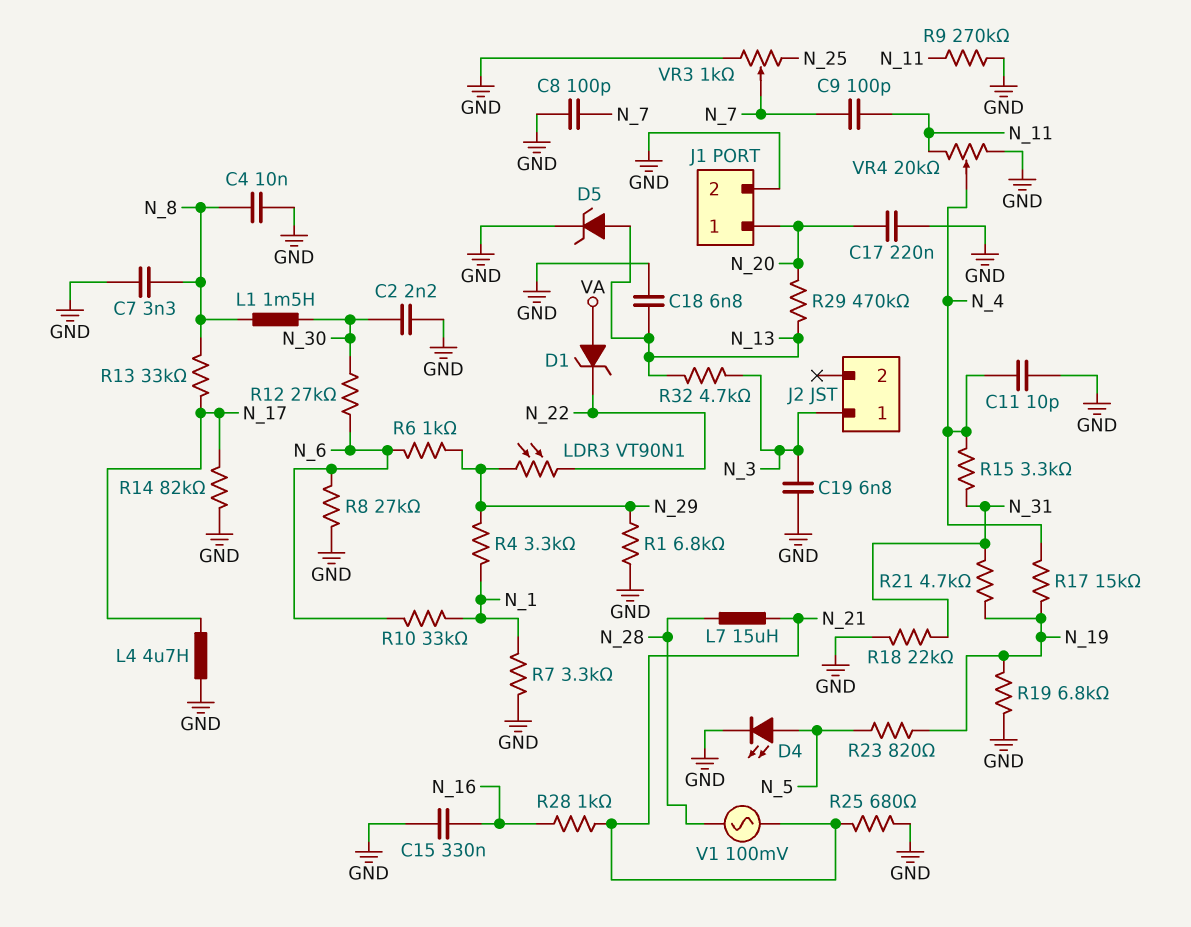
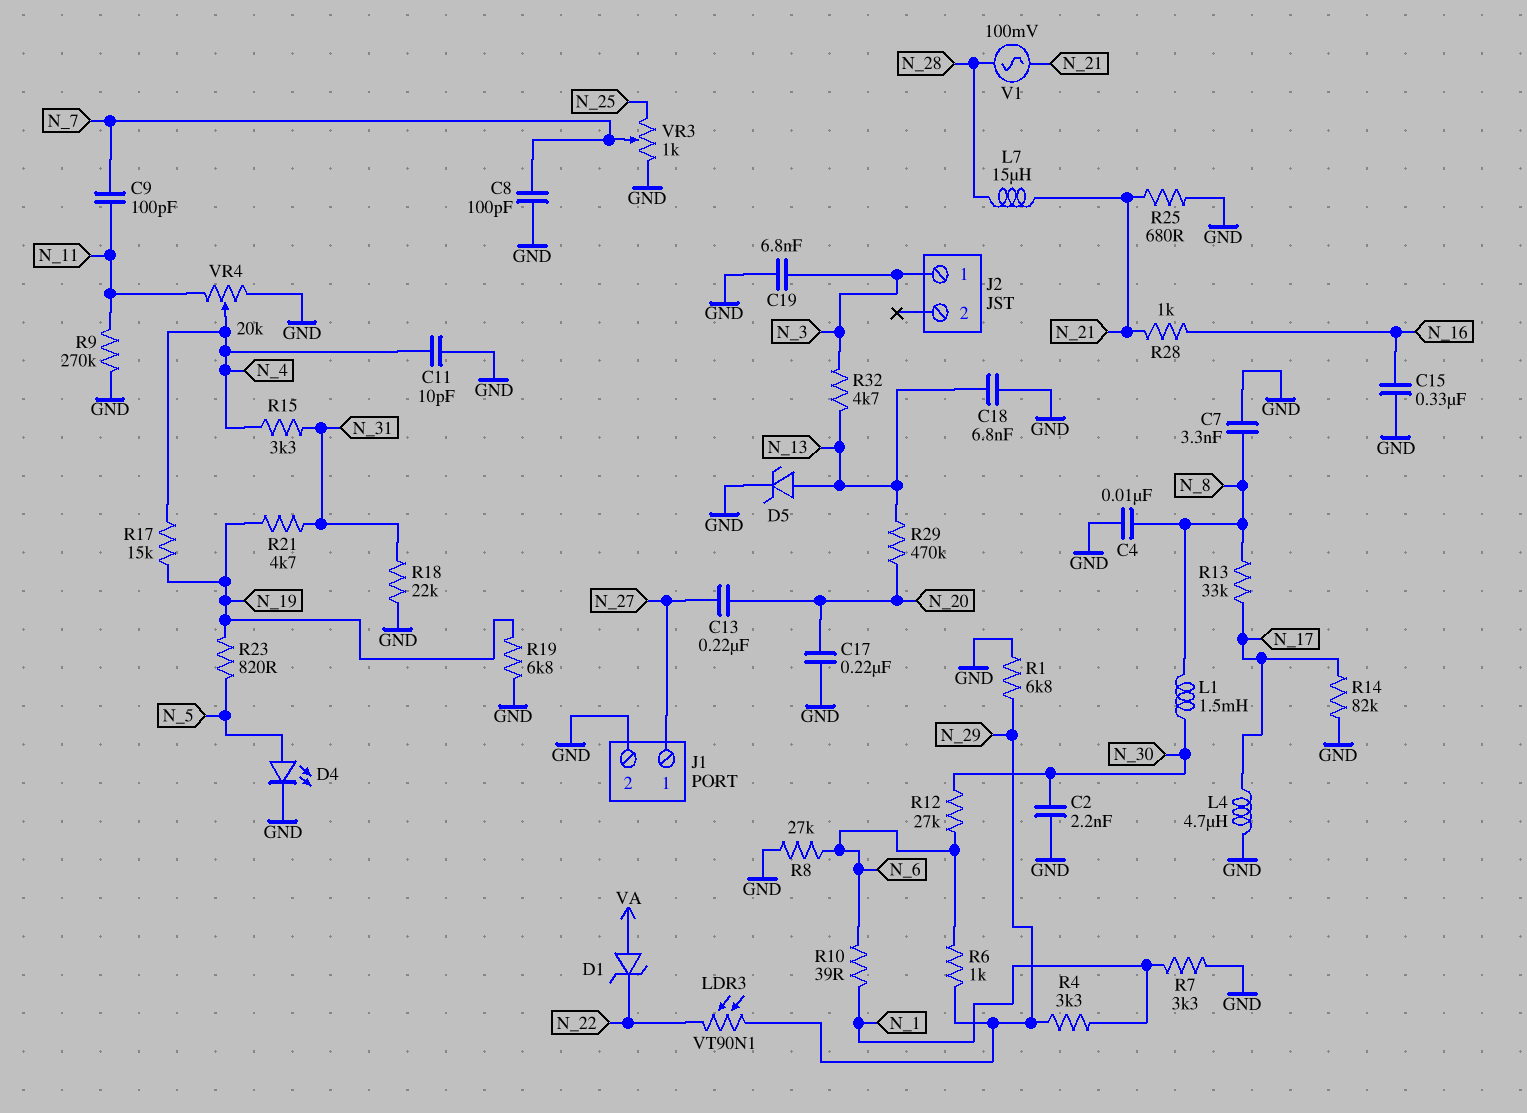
C13: none -> 220nF (N_20, N_27)
J1 pin 1: N_20 -> N_27
R10: 33k (N_1, N_6) -> 39 (N_1, N_6)

